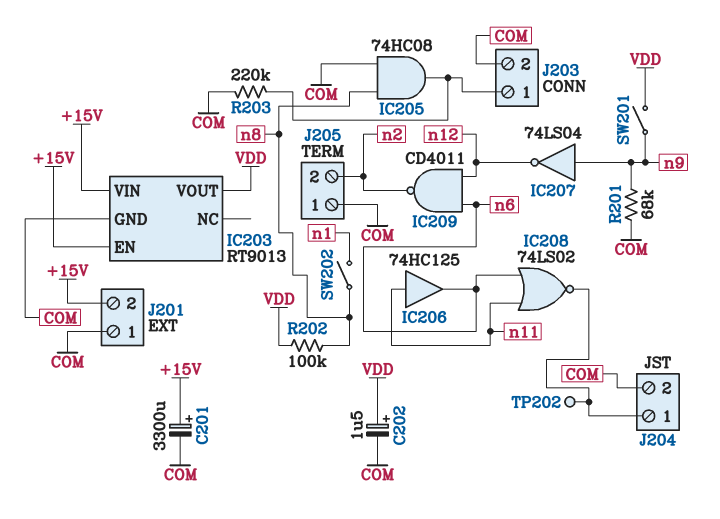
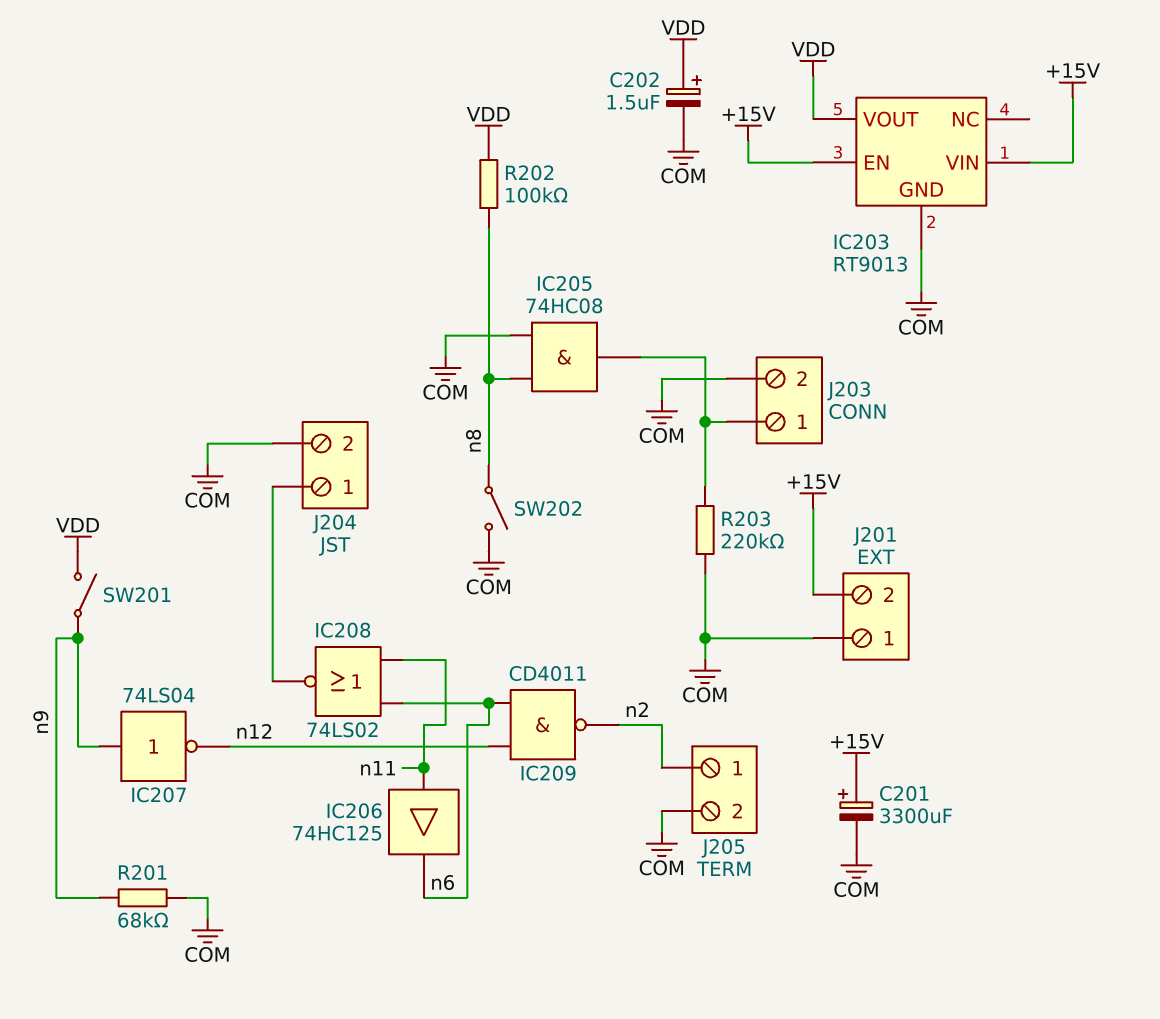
J205 pin 1: COM -> n2
J205 pin 2: n2 -> COM
SW202: switch (n1, n8) -> switch (COM, n8)
TP202: test point (J204/1) -> none

